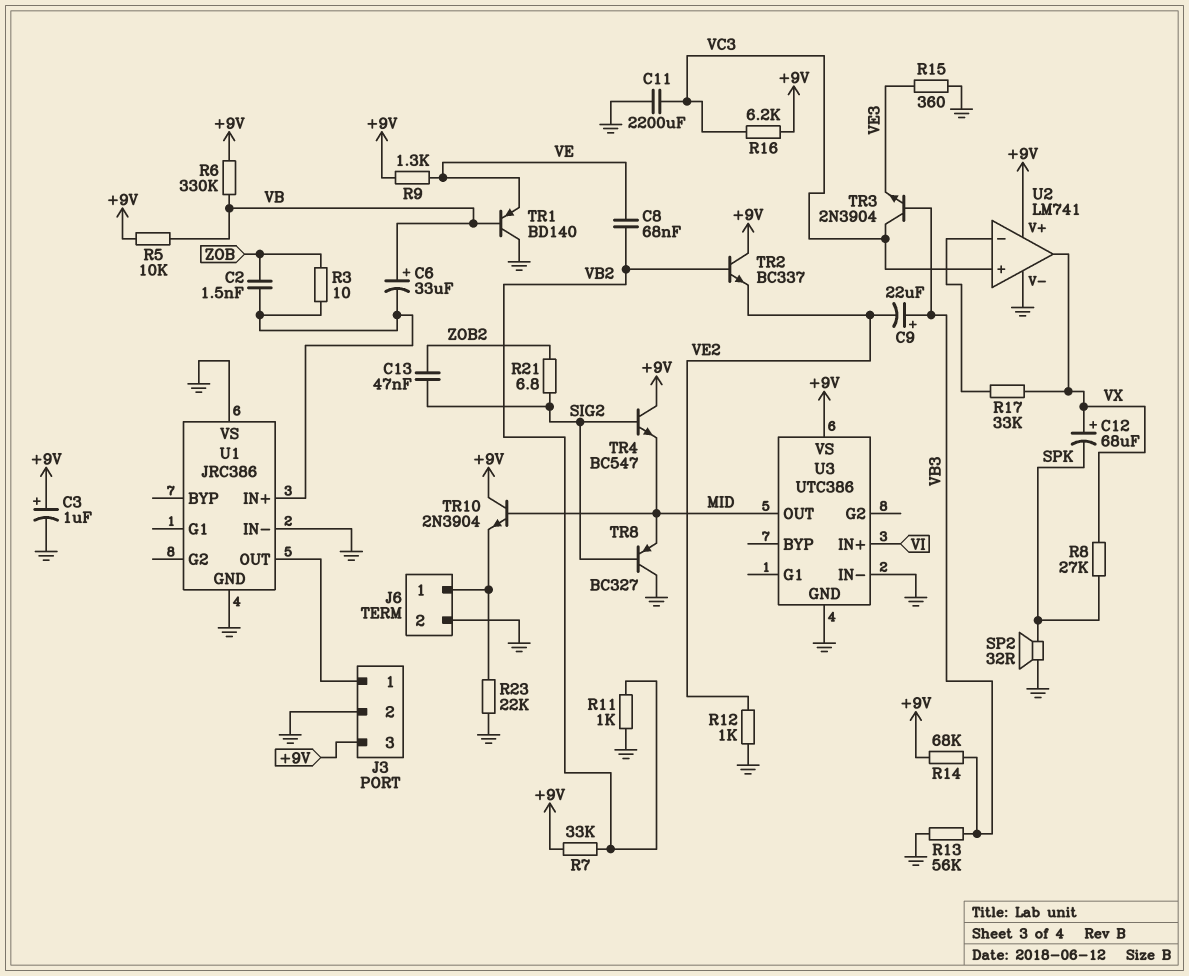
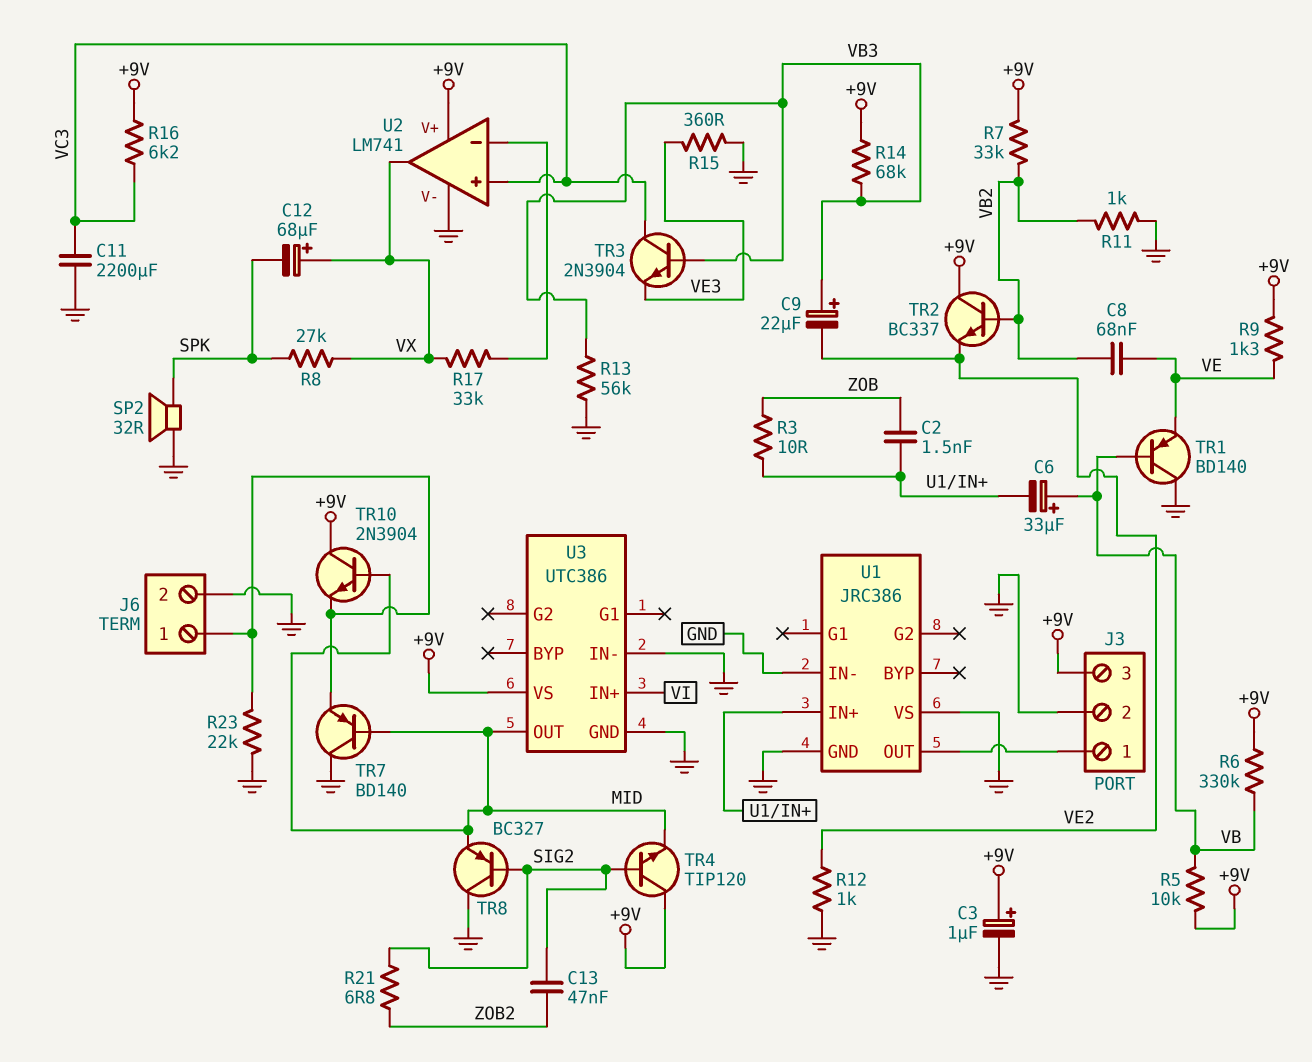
TR4: NPN BC547 (B SIG2, C +9V, E MID) -> NPN TIP120 (B SIG2, C +9V, E MID)
TR7: none -> PNP BD140 (B MID, C GND, E J6/1)

